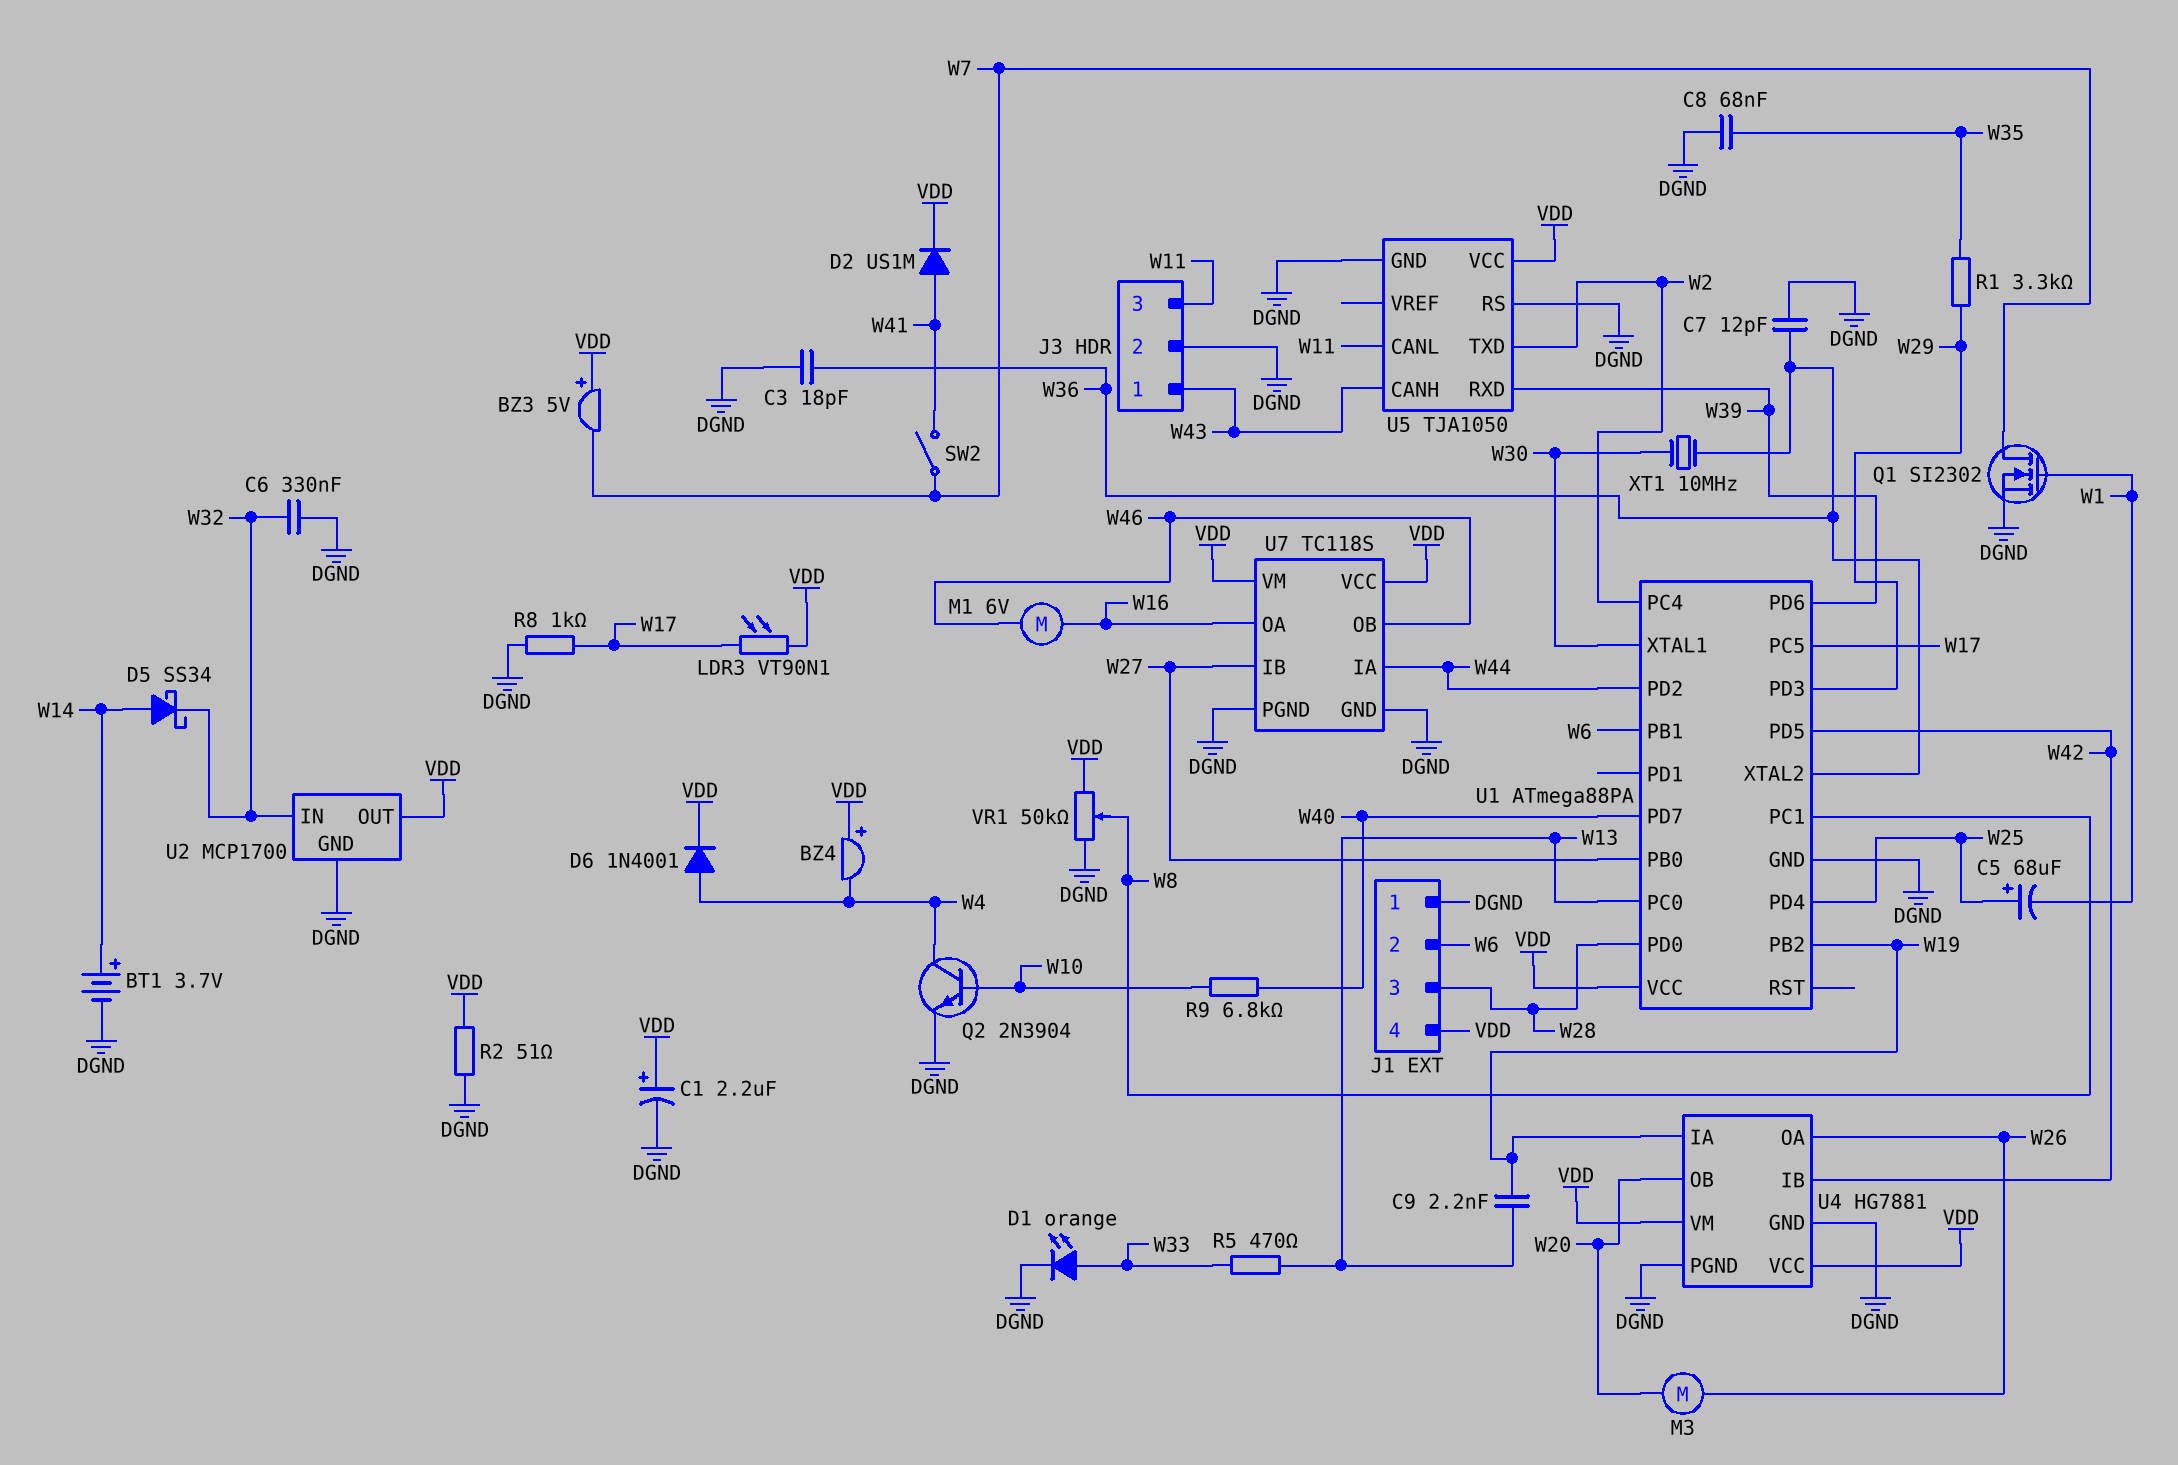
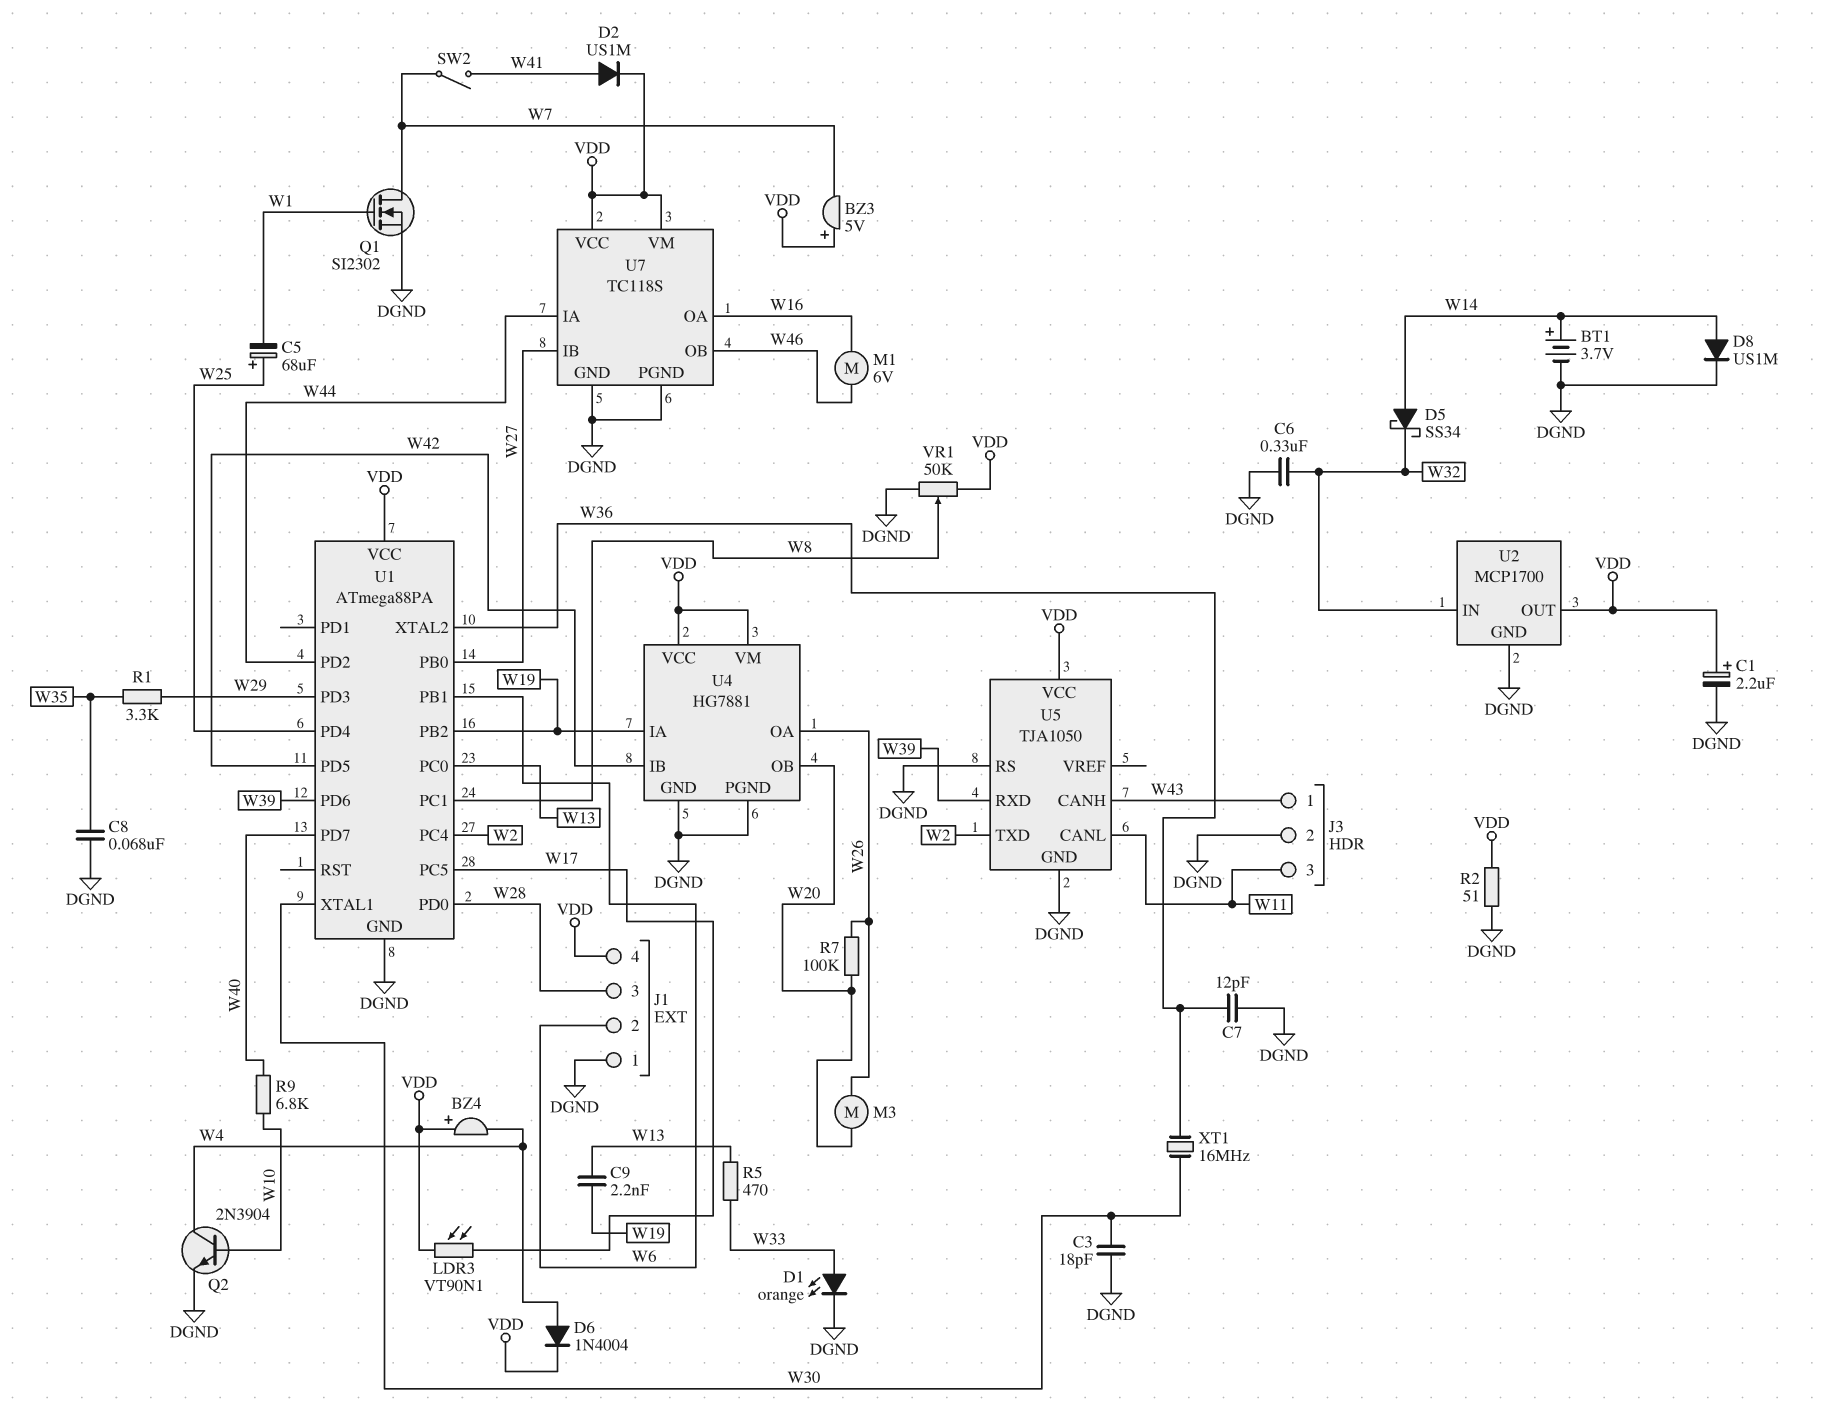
C3: 18pF (DGND, W36) -> 18pF (DGND, W30)
D6: diode 1N4001 (A W4, K VDD) -> diode 1N4004 (A W4, K VDD)
D8: none -> diode US1M (A W14, K DGND)
R7: none -> 100k (W20, W26)
R8: 1k (DGND, W17) -> none
XT1: 10MHz (W30, W36) -> 16MHz (W30, W36)

